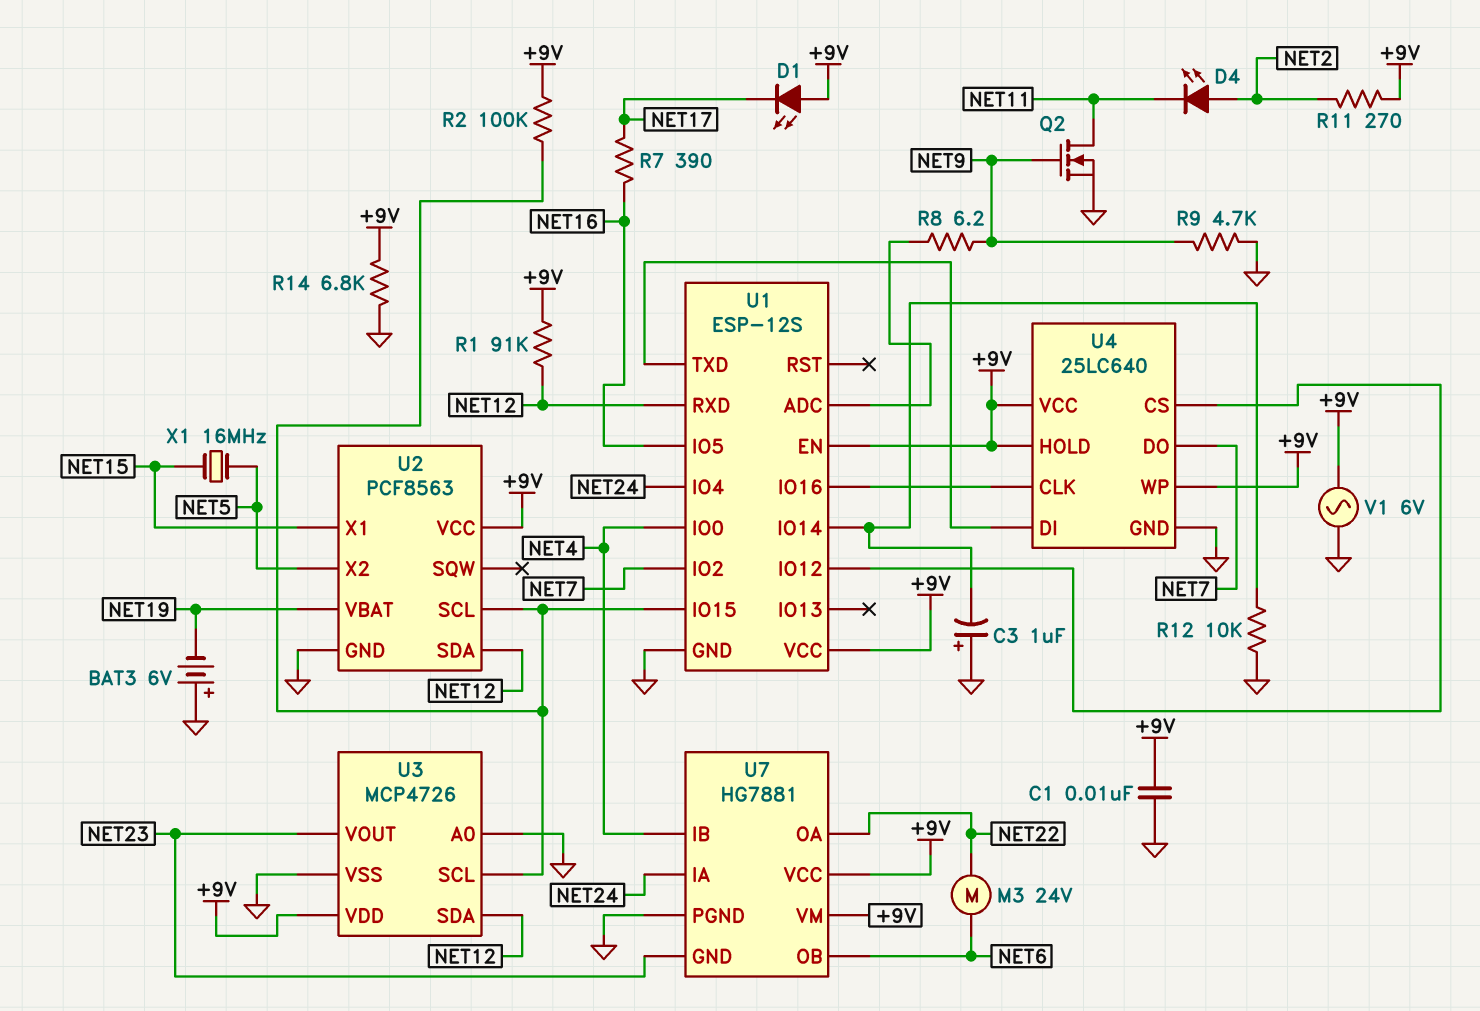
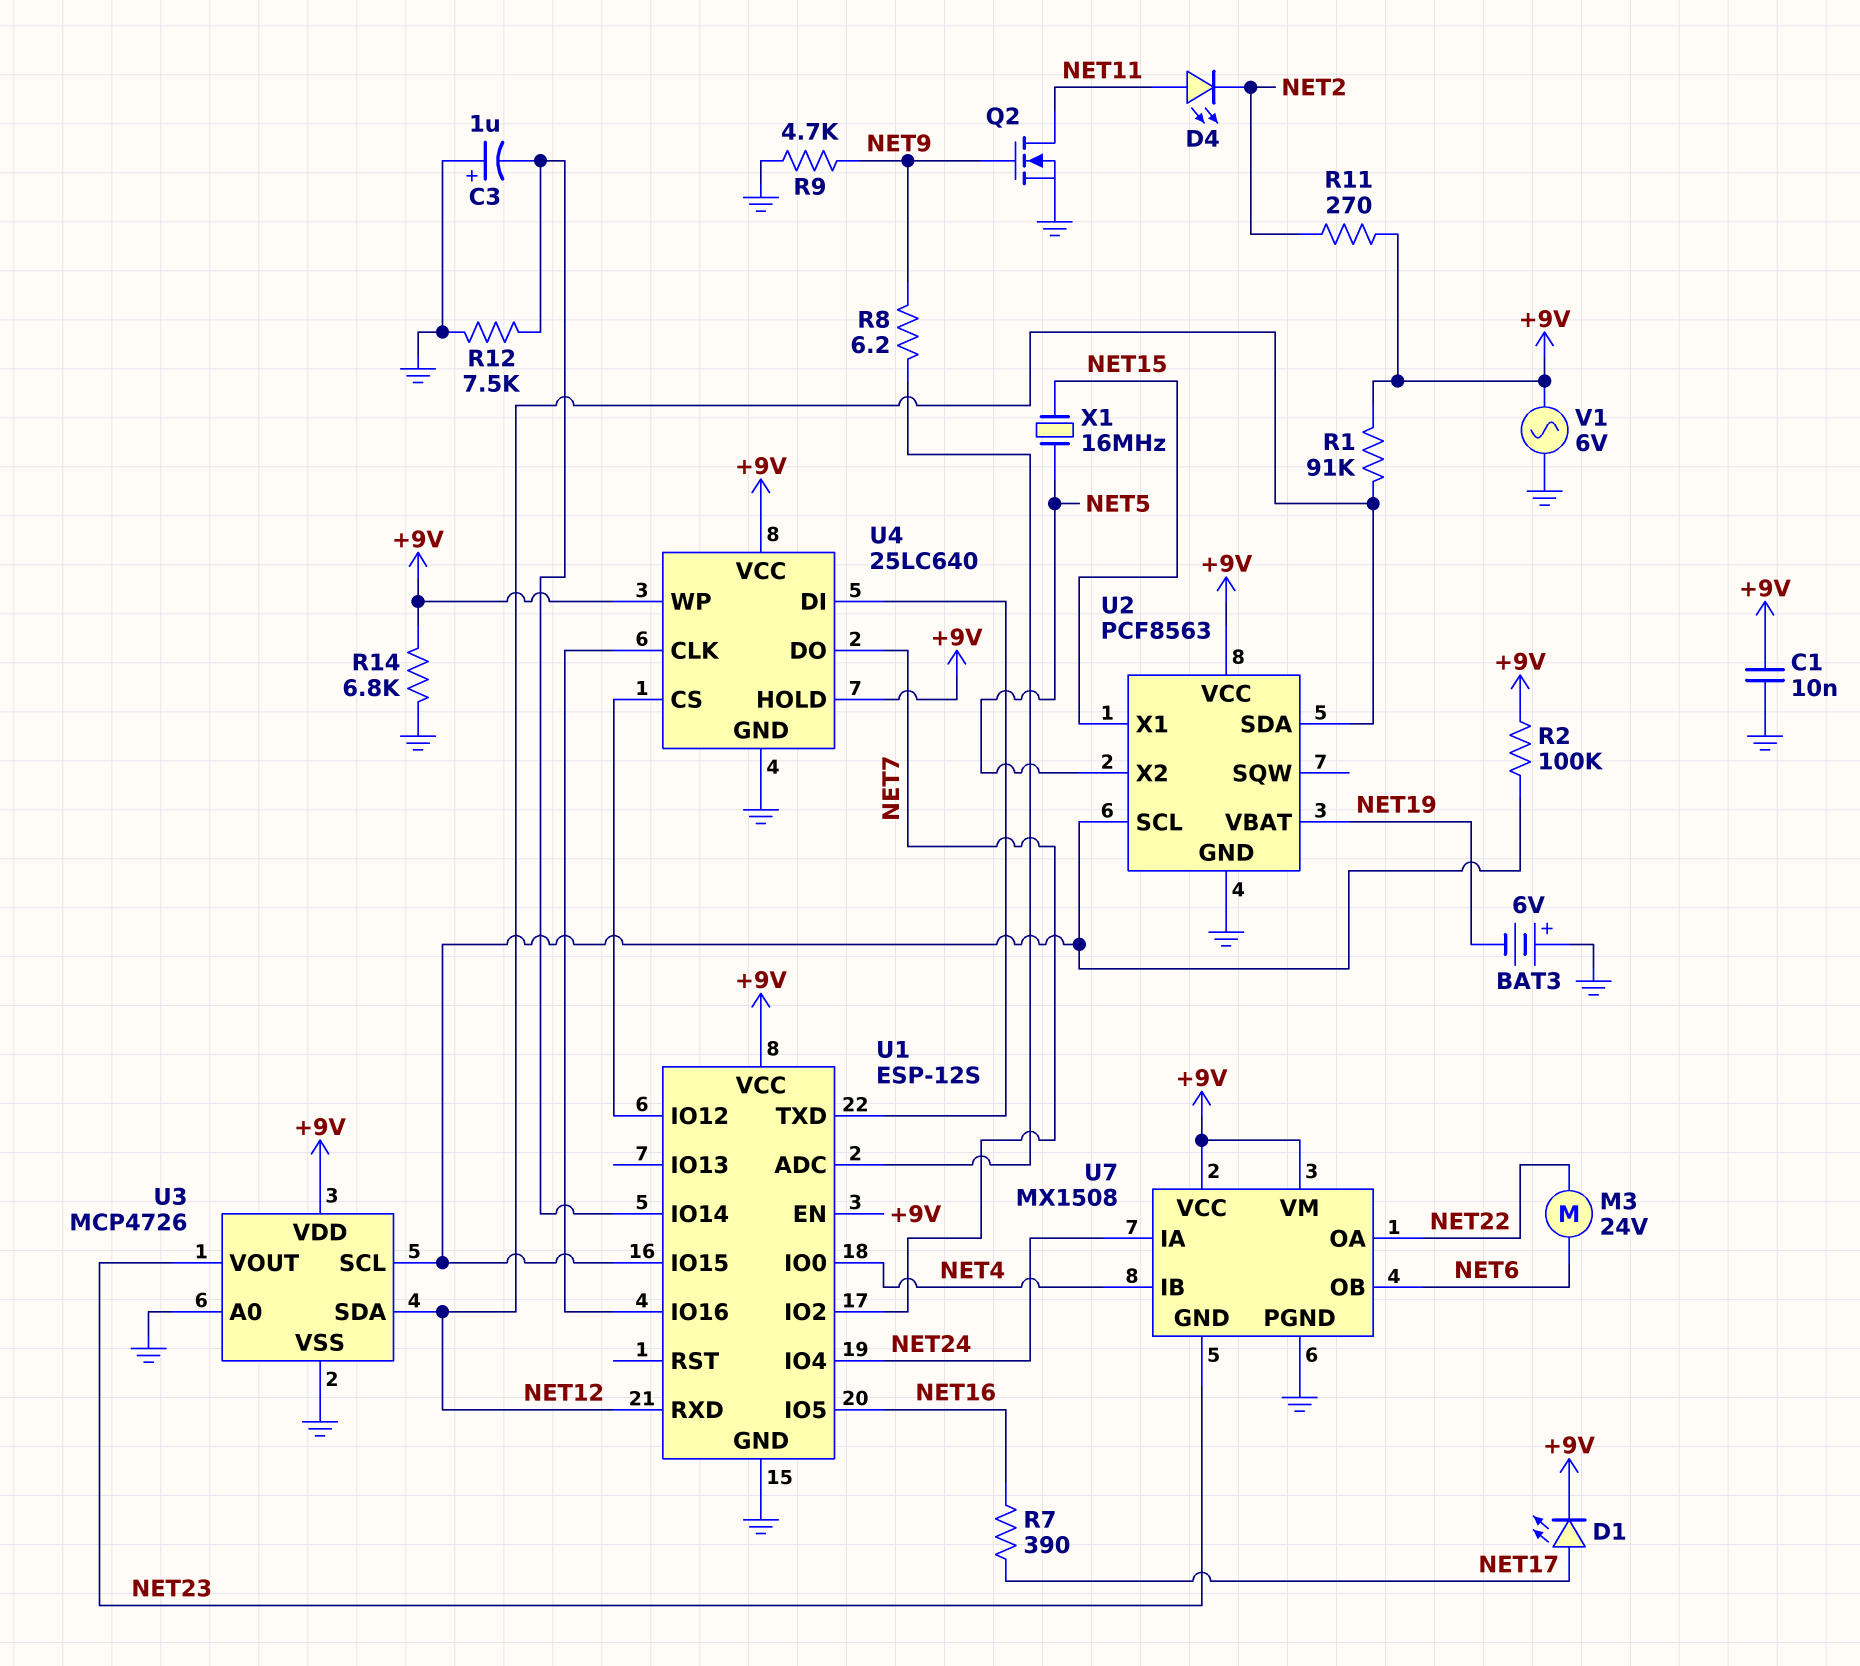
D1: LED (A +9V, K NET17) -> LED (A NET17, K +9V)
D4: LED (A NET2, K NET11) -> LED (A NET11, K NET2)
R12: 10k (GND, U1/IO14) -> 7.5k (GND, U1/IO14)
U7: HG7881 -> MX1508

